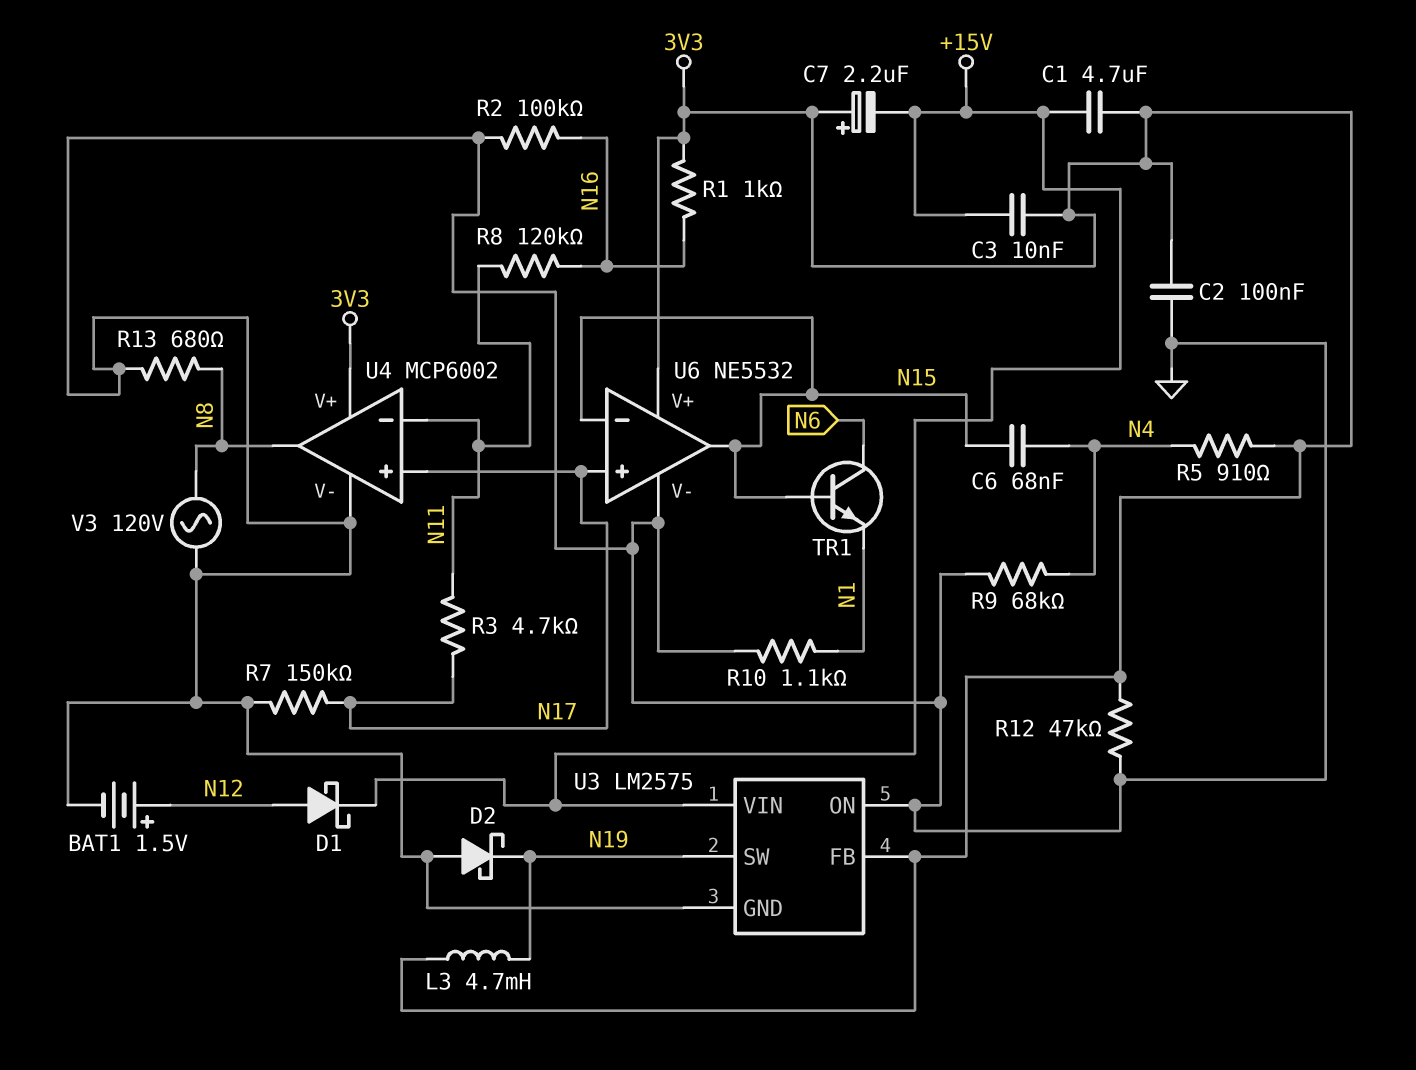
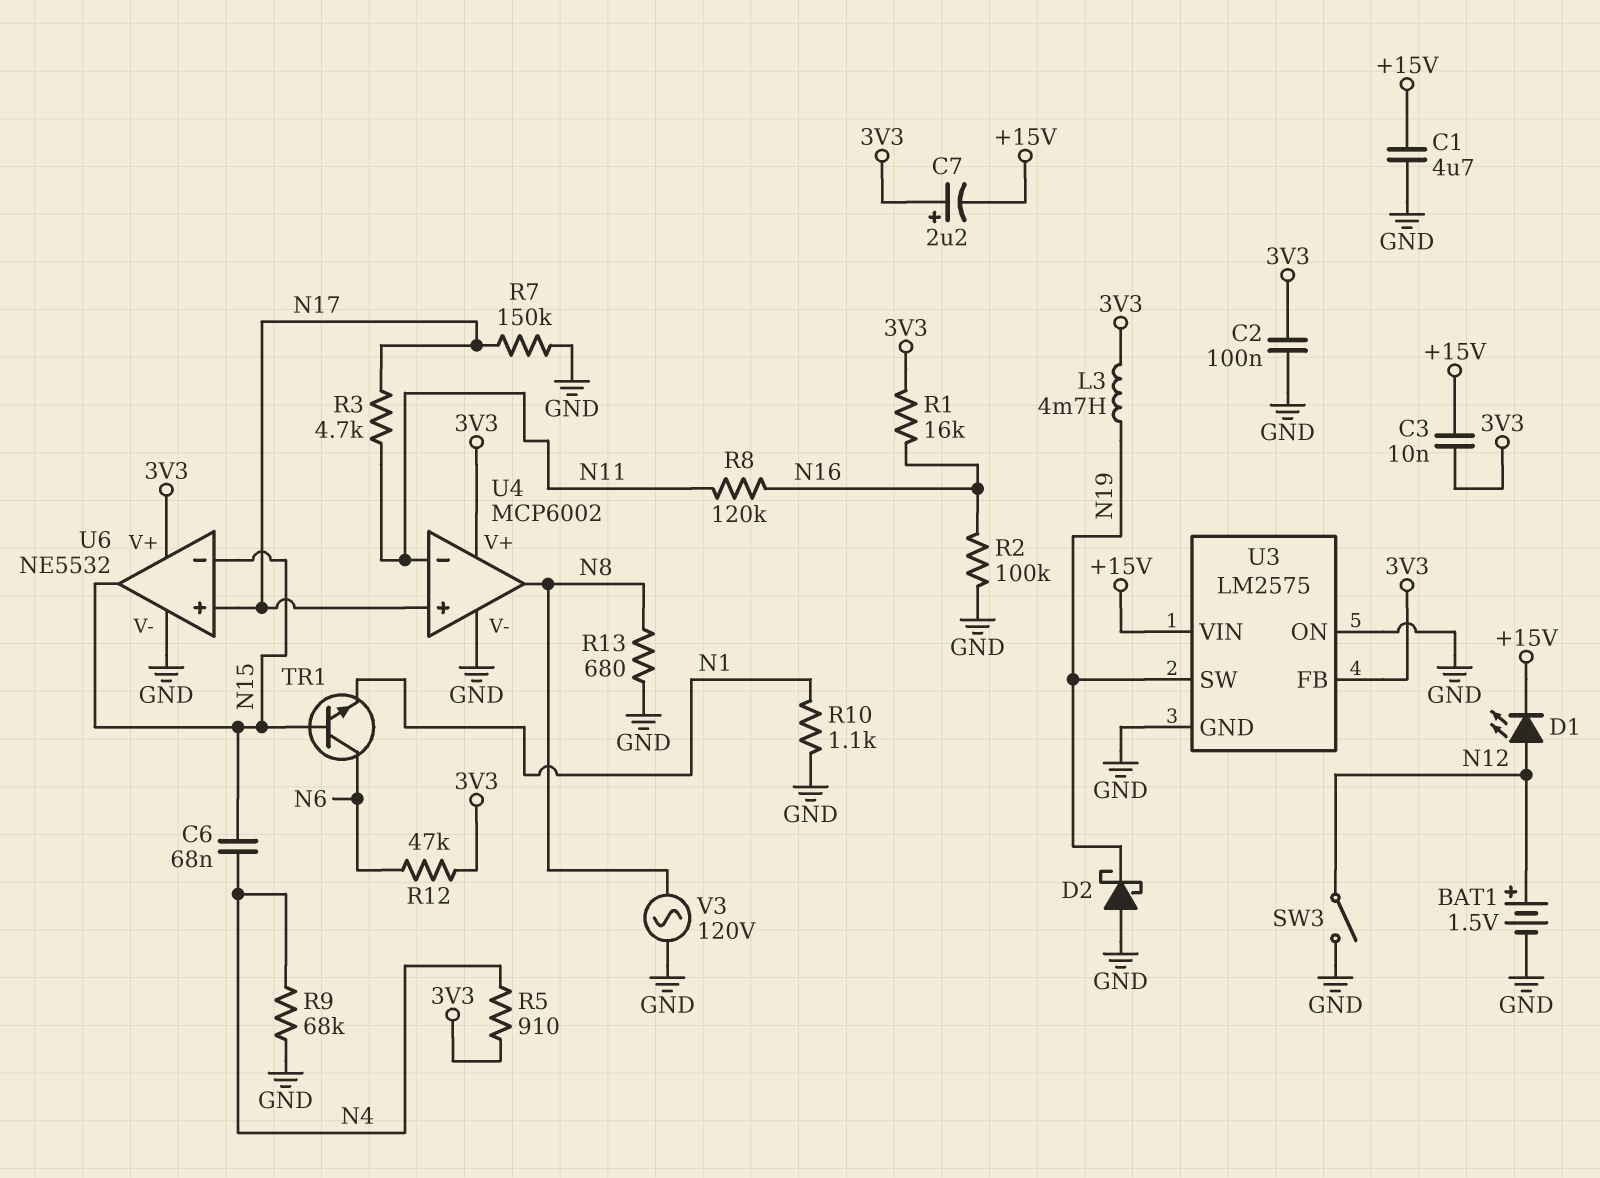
C1: 4.7uF (+15V, 3V3) -> 4.7uF (+15V, GND)
D1: schottky (A N12, K +15V) -> LED (A N12, K +15V)
R1: 1k (3V3, N16) -> 16k (3V3, N16)
R12: 47k (3V3, GND) -> 47k (3V3, N6)
SW3: none -> switch (GND, N12)

